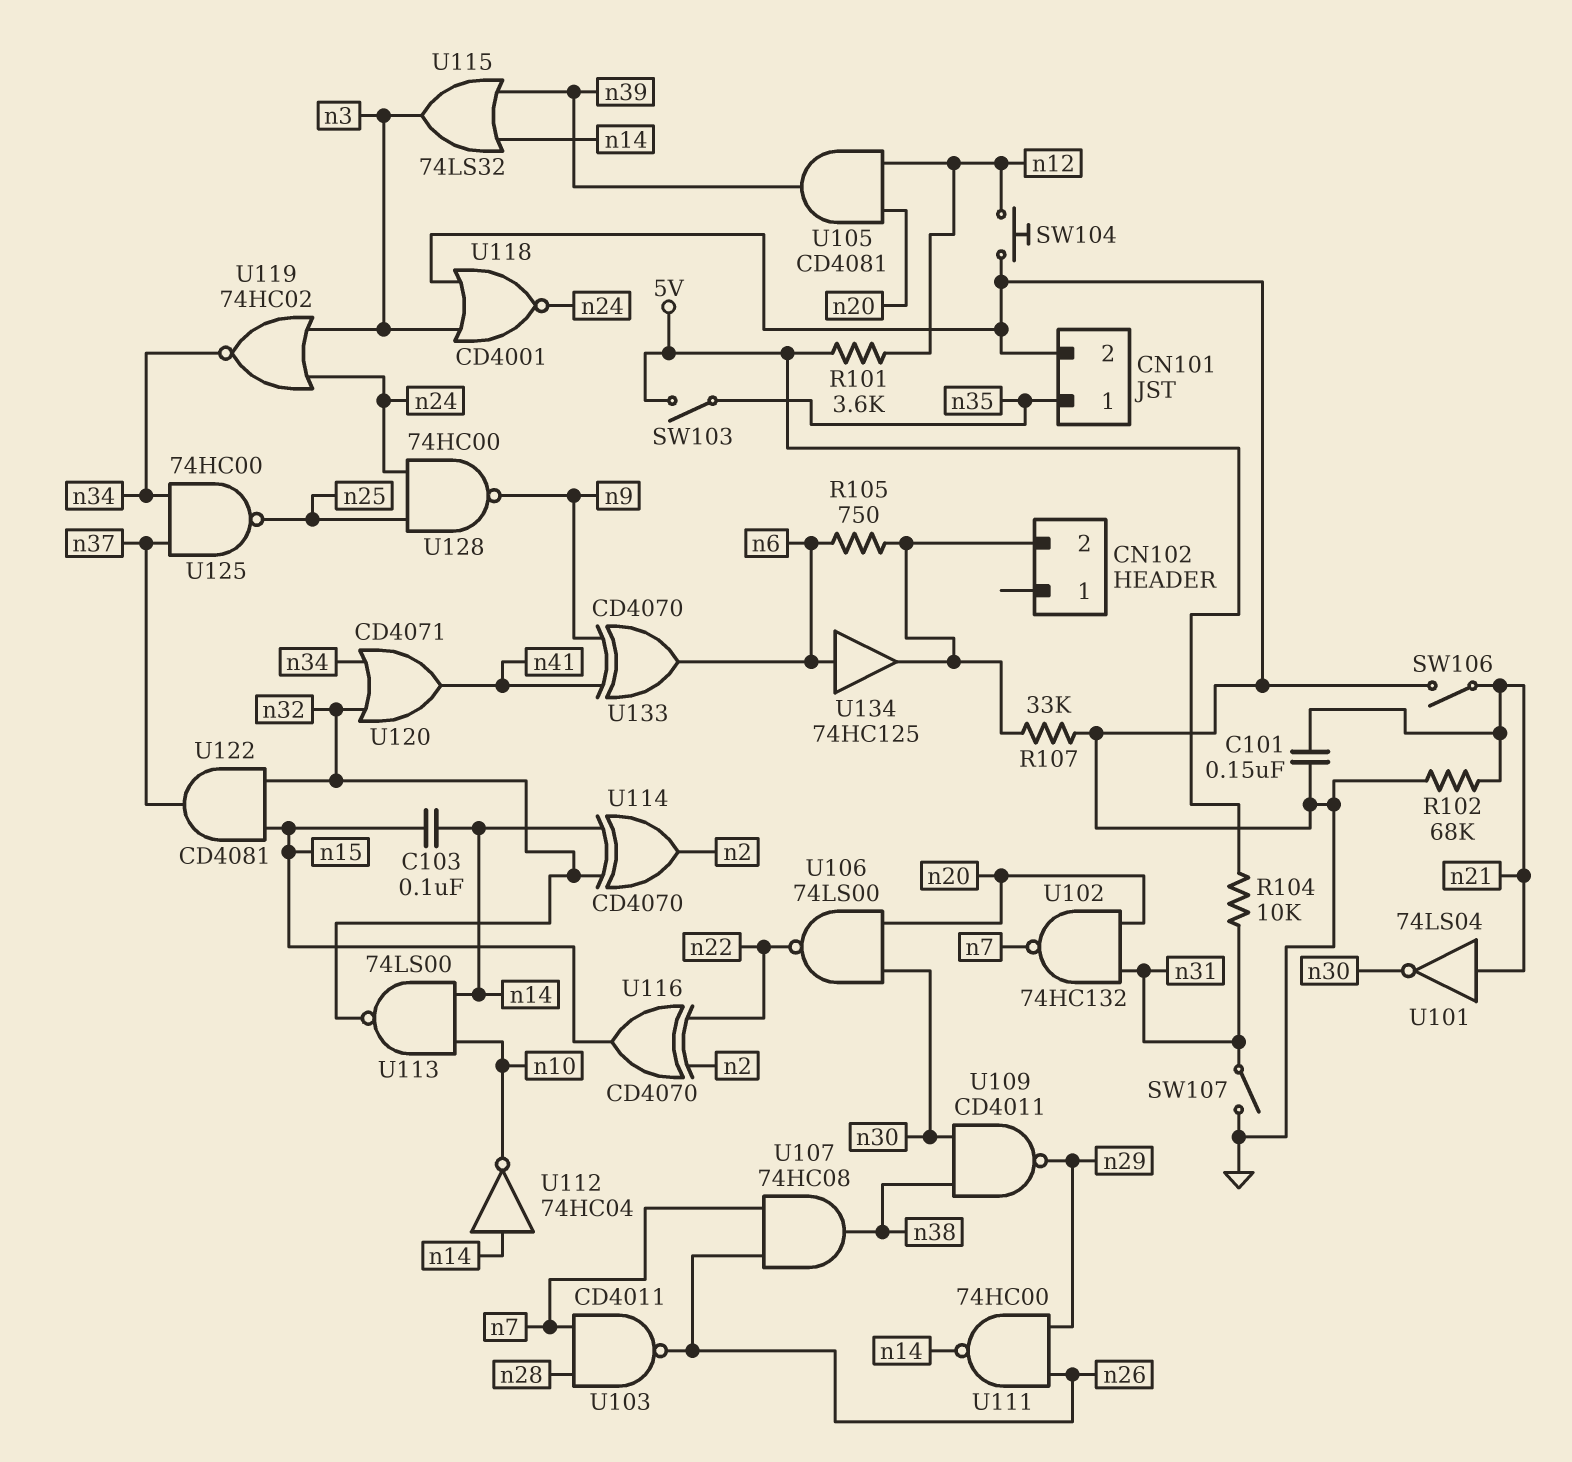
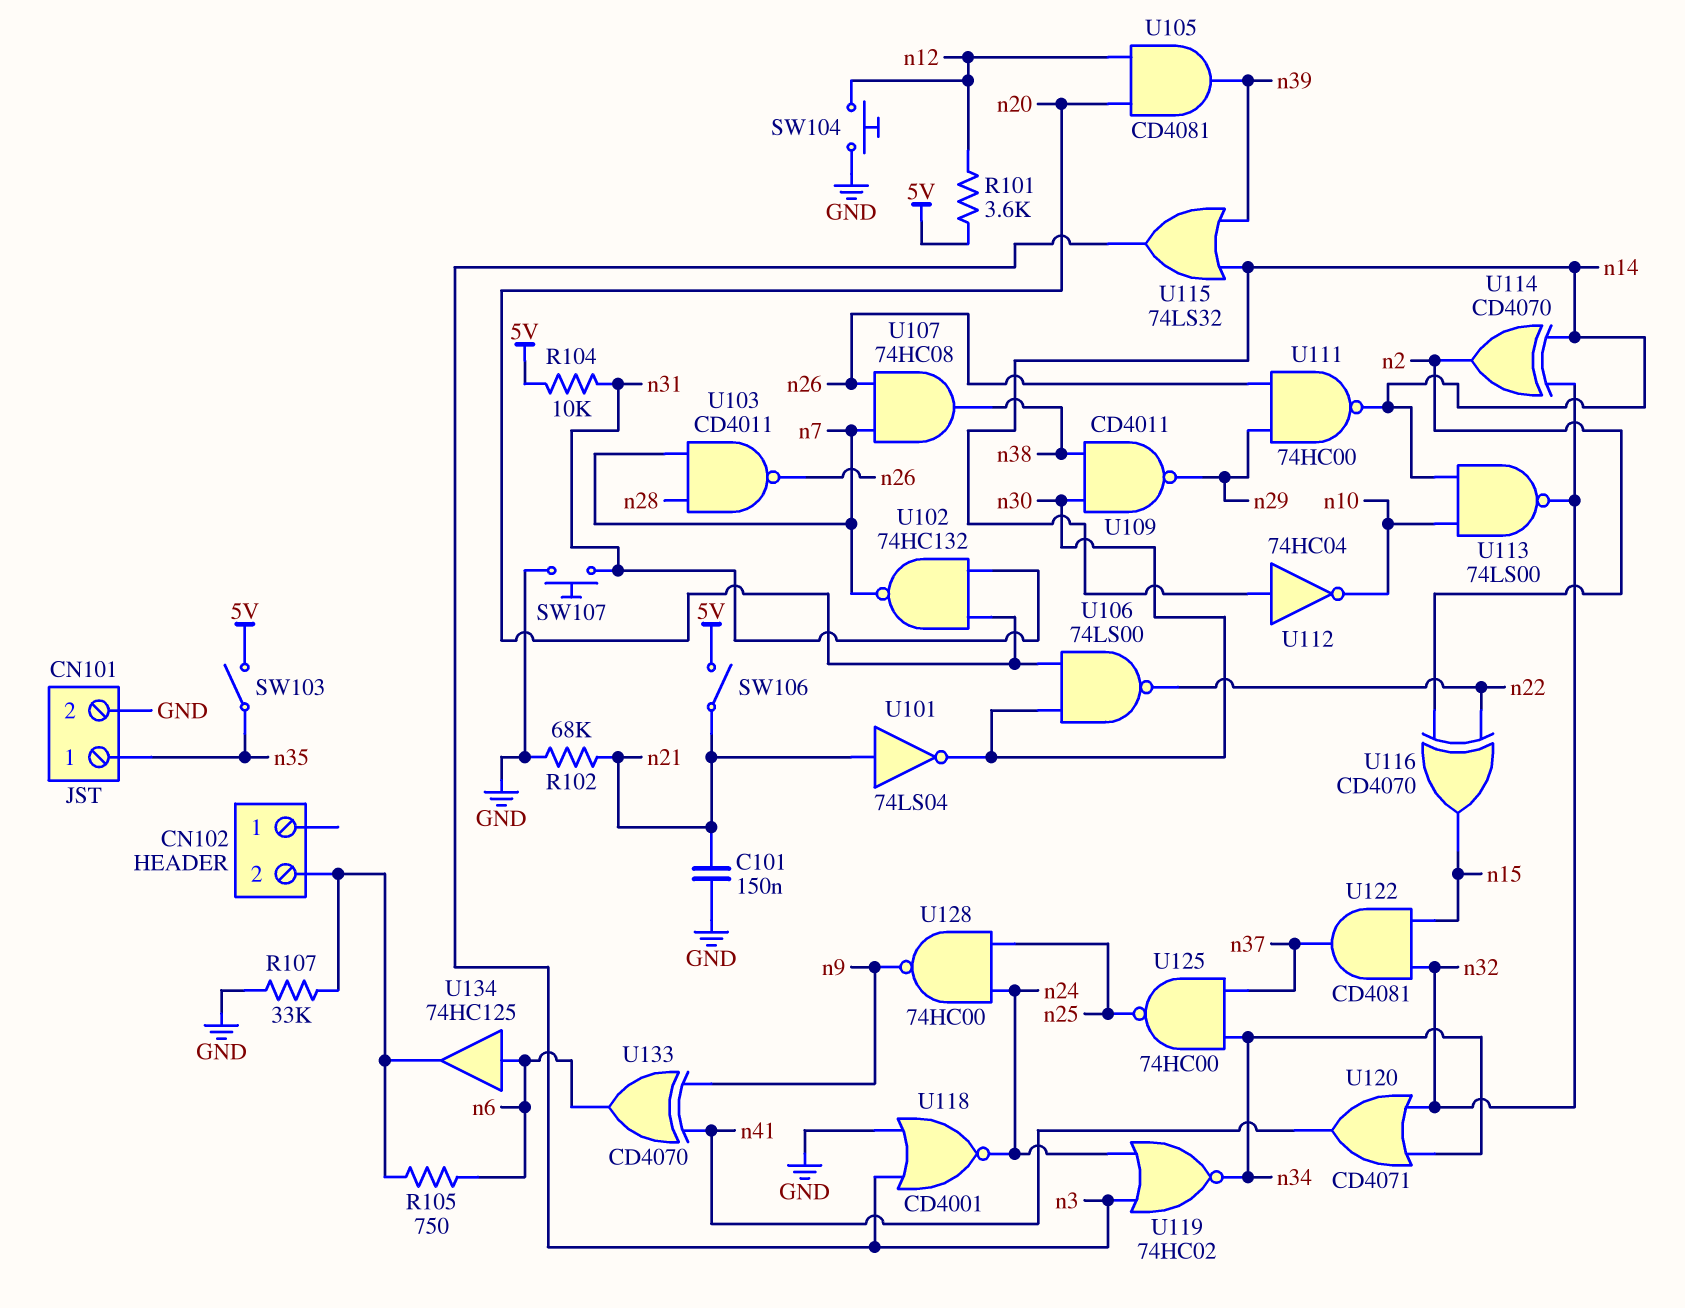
C103: 100nF (n14, n15) -> none
SW106: switch (GND, n21) -> switch (5V, n21)
SW107: switch (GND, n31) -> button (GND, n31)

